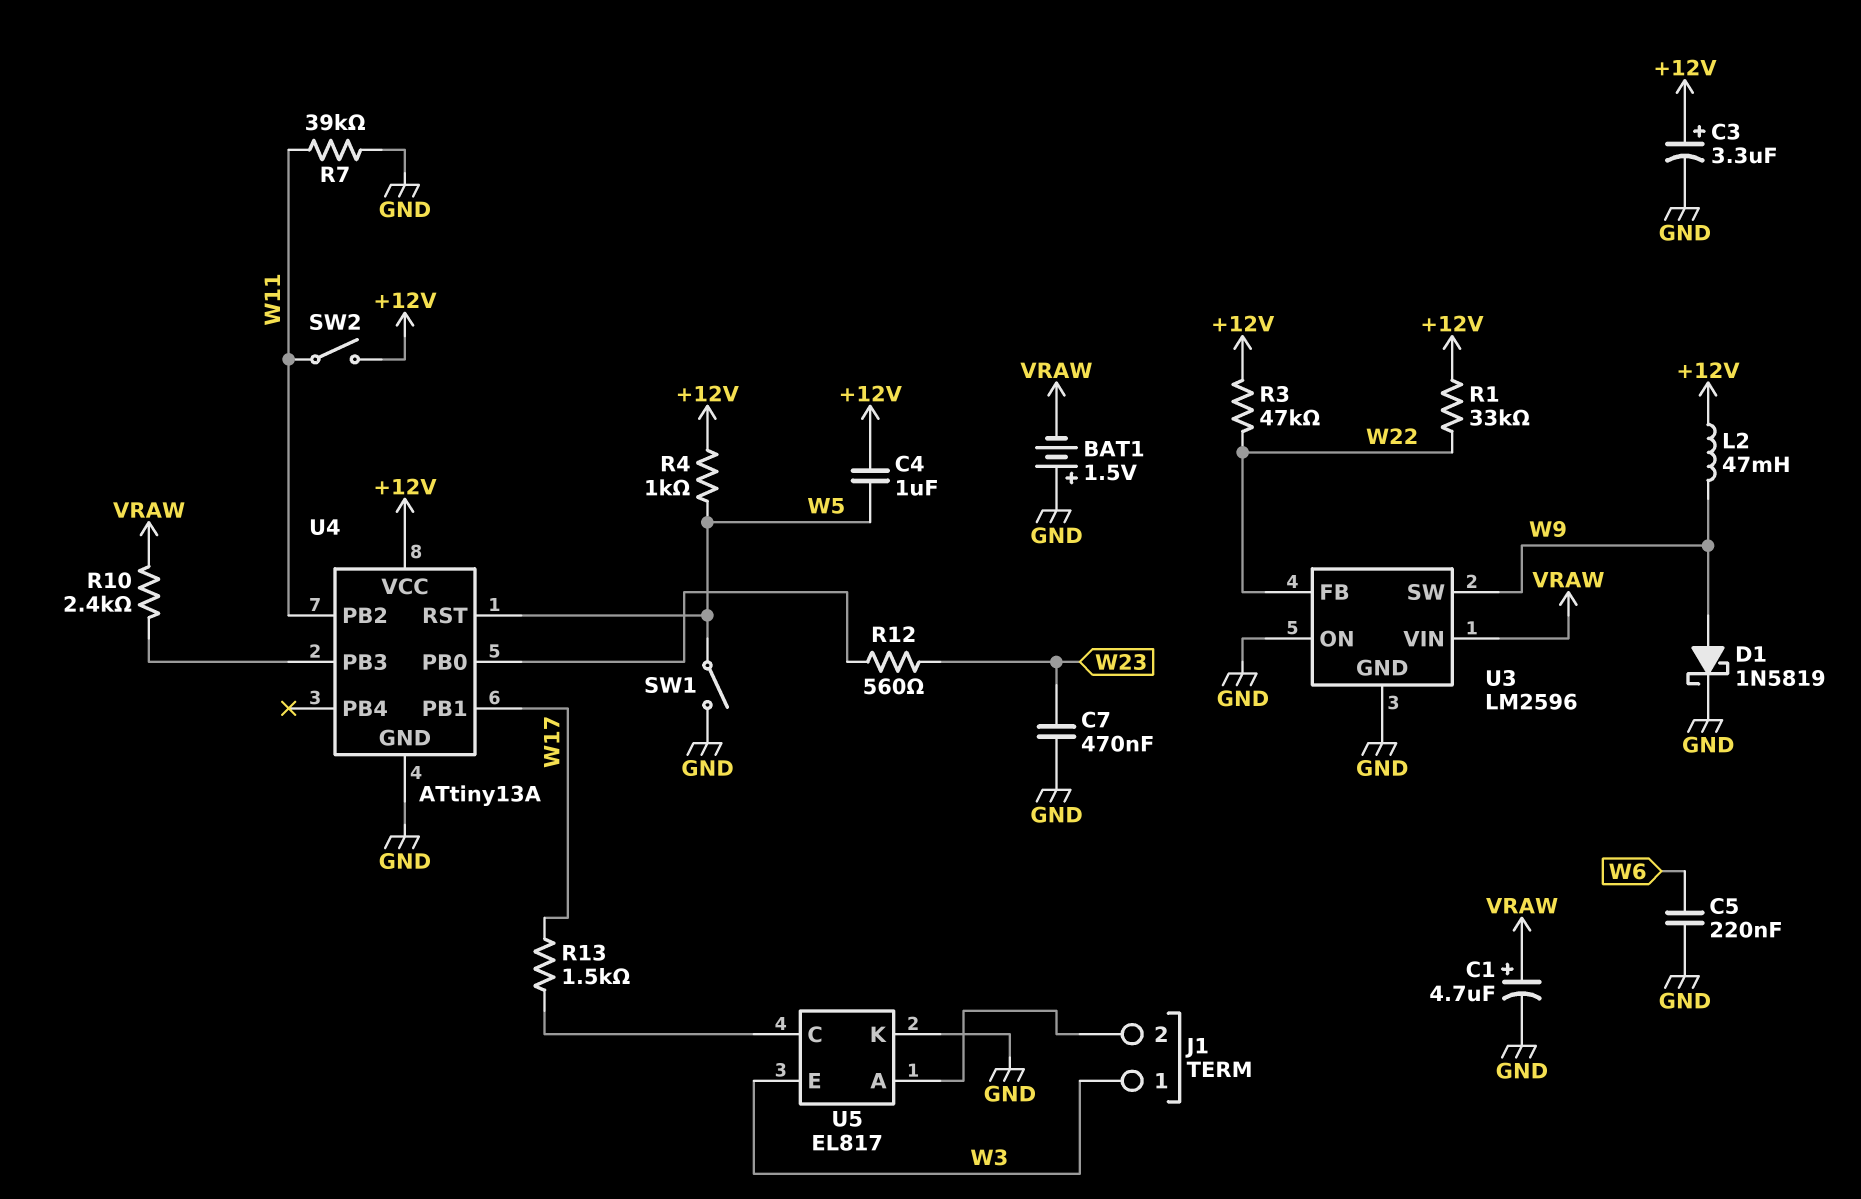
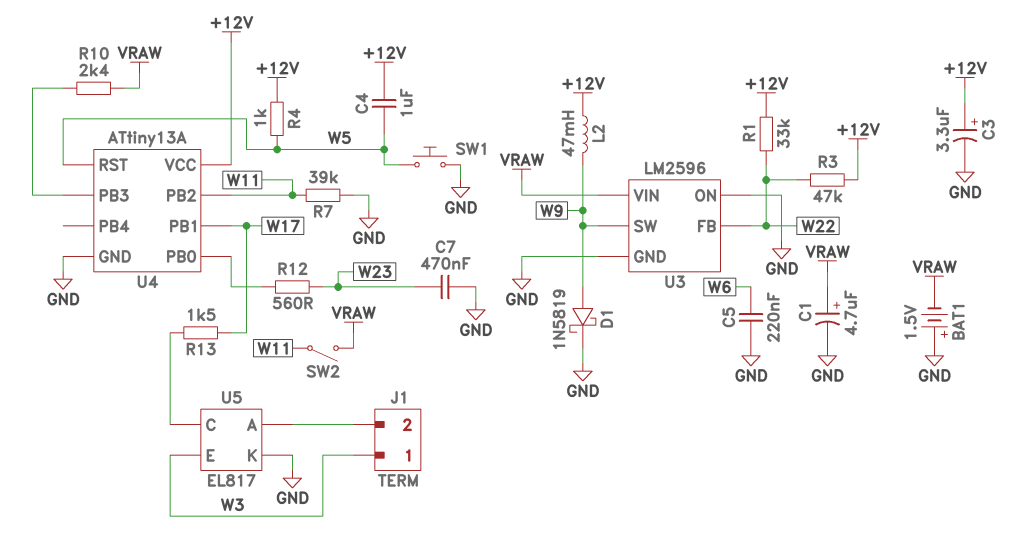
SW1: switch (GND, W5) -> button (GND, W5)
SW2: switch (+12V, W11) -> switch (VRAW, W11)

